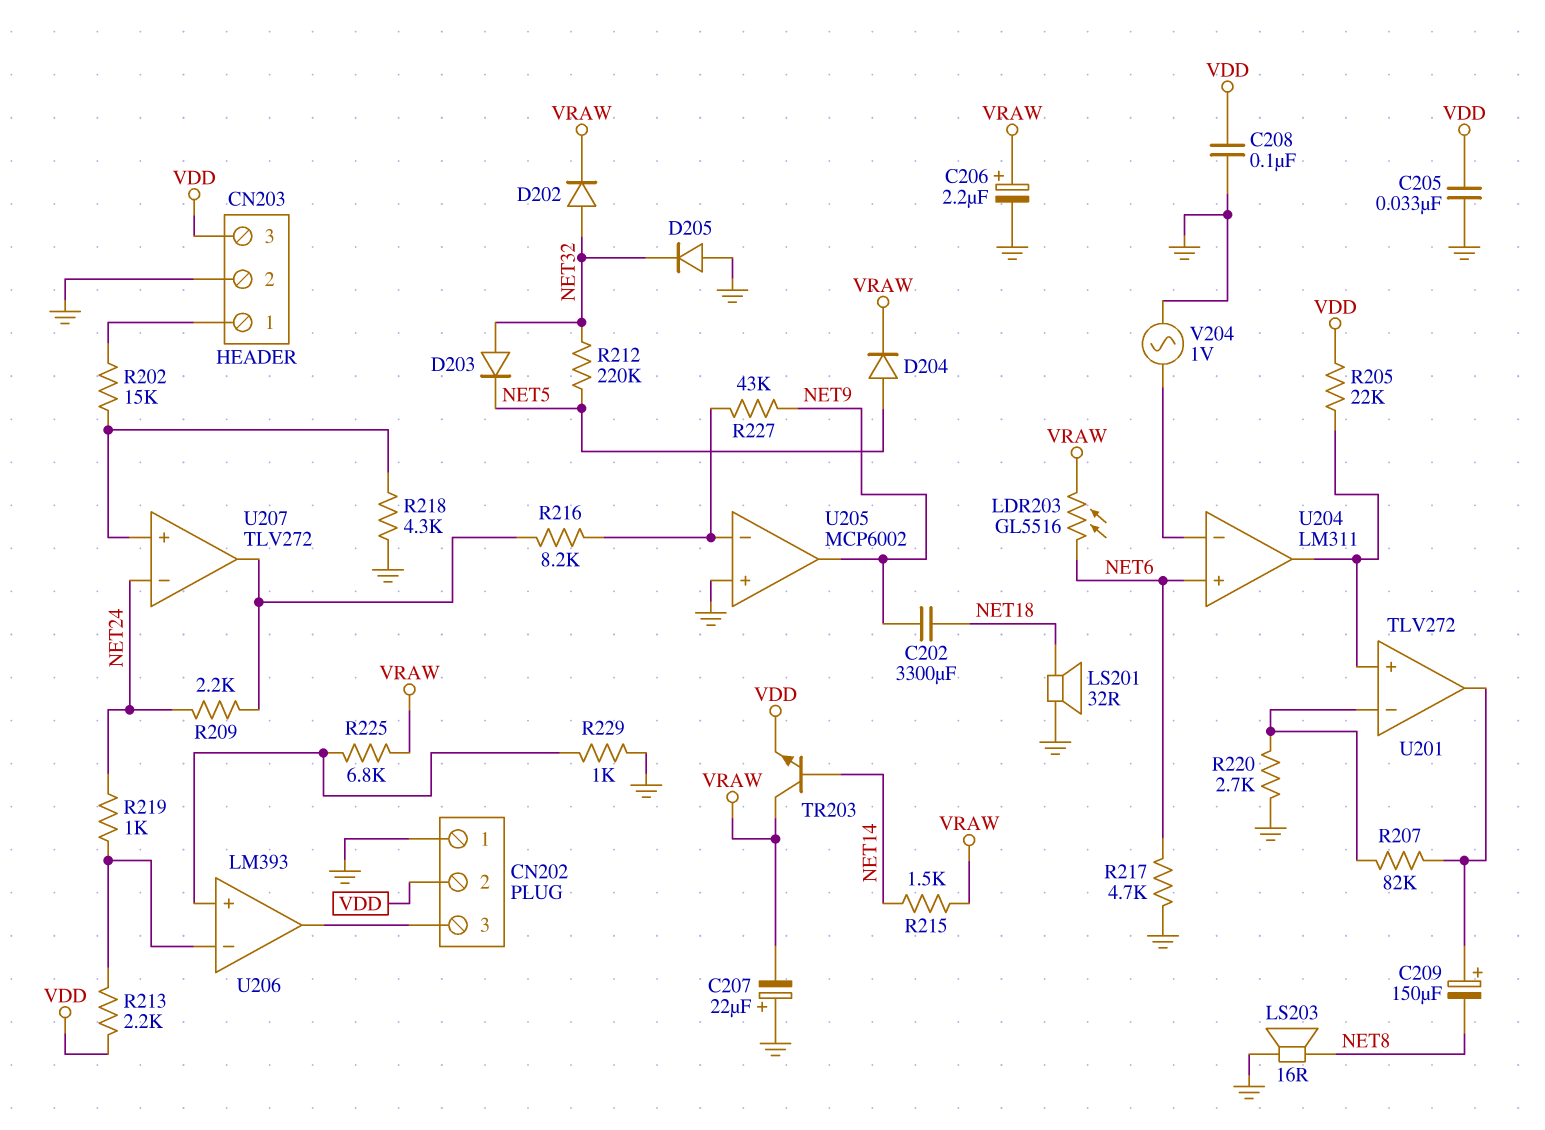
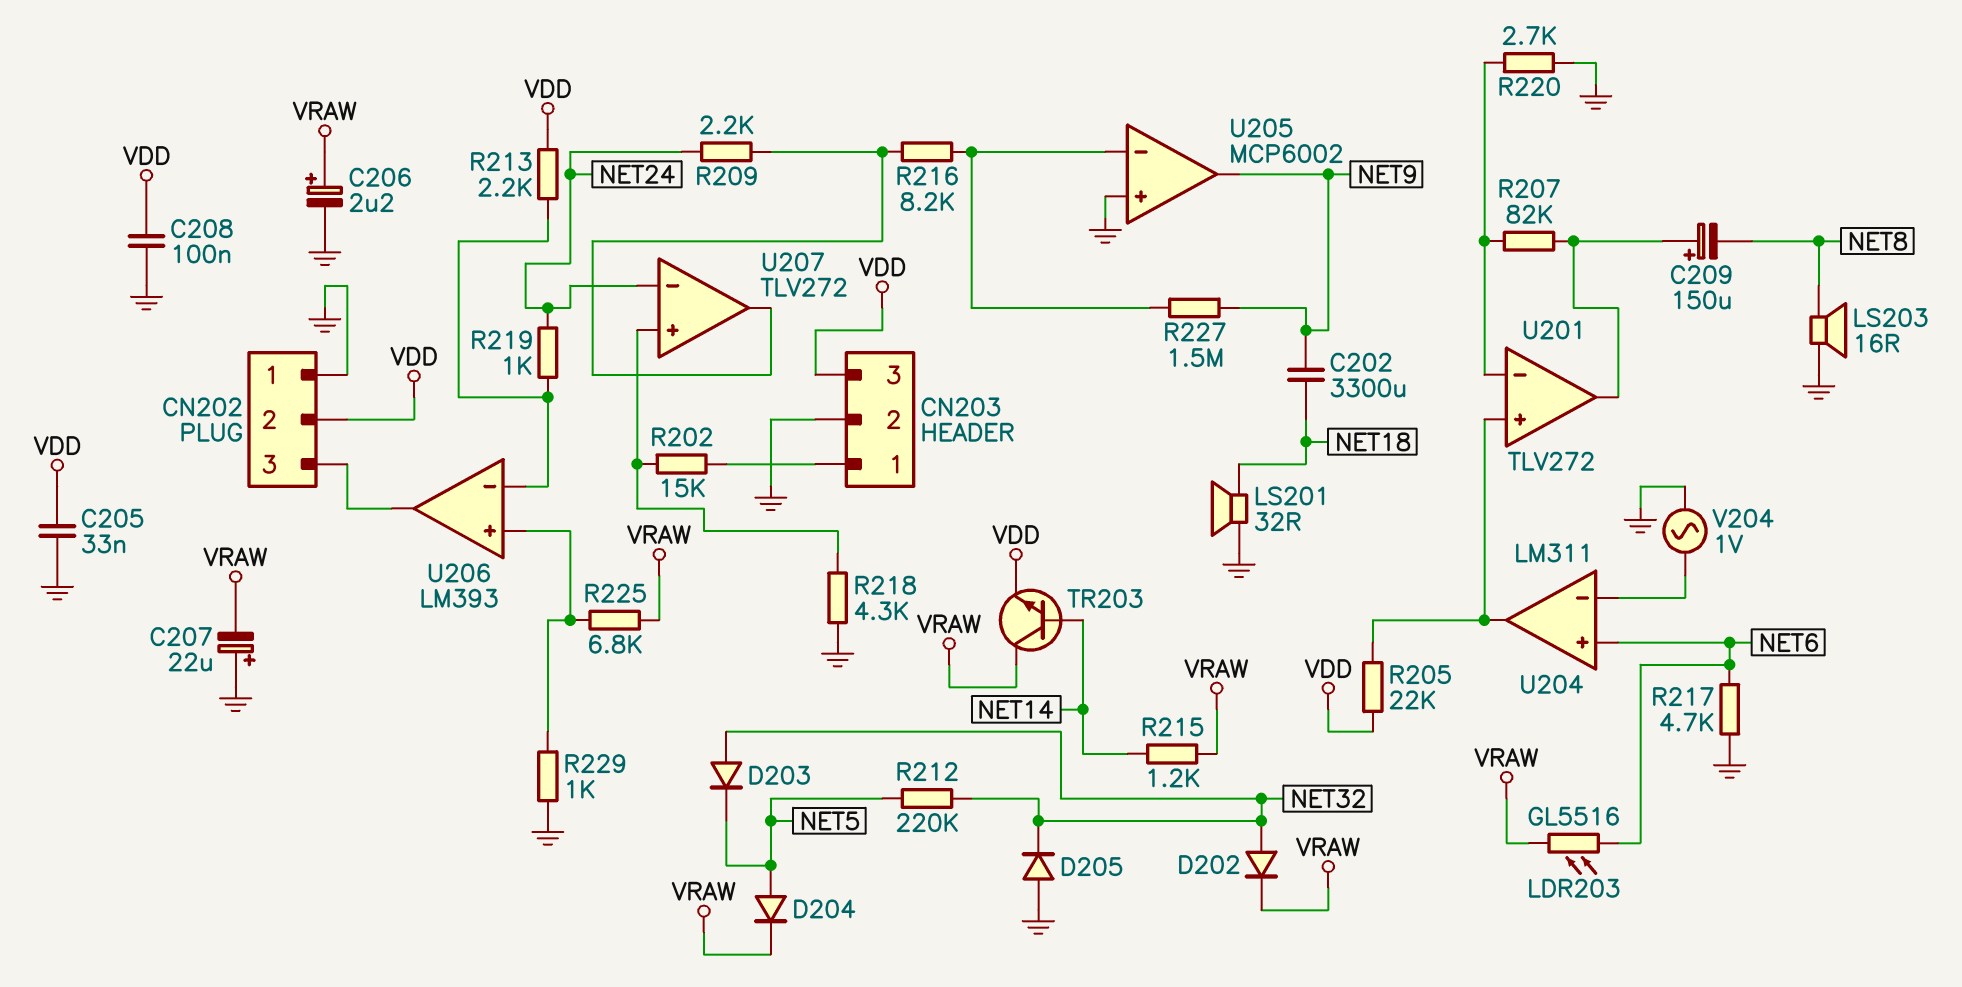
R215: 1.5k (NET14, VRAW) -> 1.2k (NET14, VRAW)
R227: 43k (NET9, U205/in-) -> 1.5M (NET9, U205/in-)

